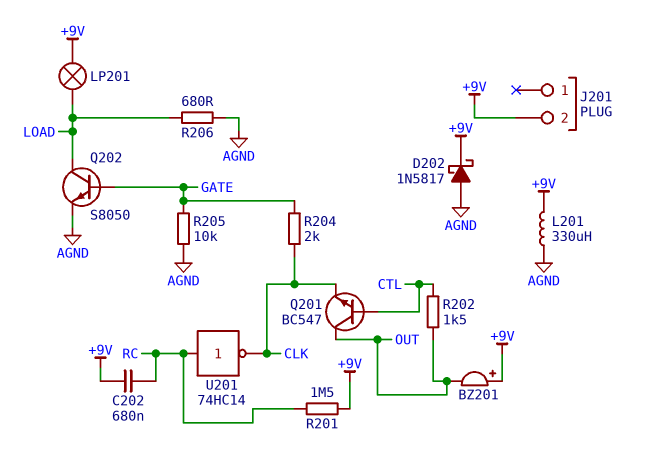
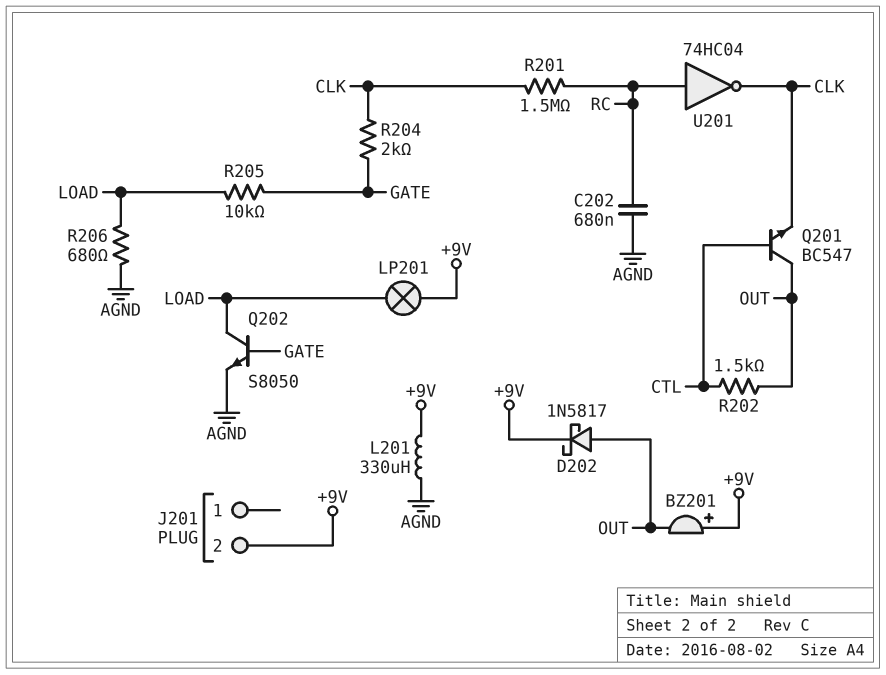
C202: 680nF (+9V, RC) -> 680nF (AGND, RC)
D202: schottky 1N5817 (A AGND, K +9V) -> schottky 1N5817 (A OUT, K +9V)
R201: 1.5M (+9V, RC) -> 1.5M (CLK, RC)
R205: 10k (AGND, GATE) -> 10k (GATE, LOAD)
U201: NOT 74HC14 (in RC, out CLK) -> NOT 74HC04 (in RC, out CLK)

